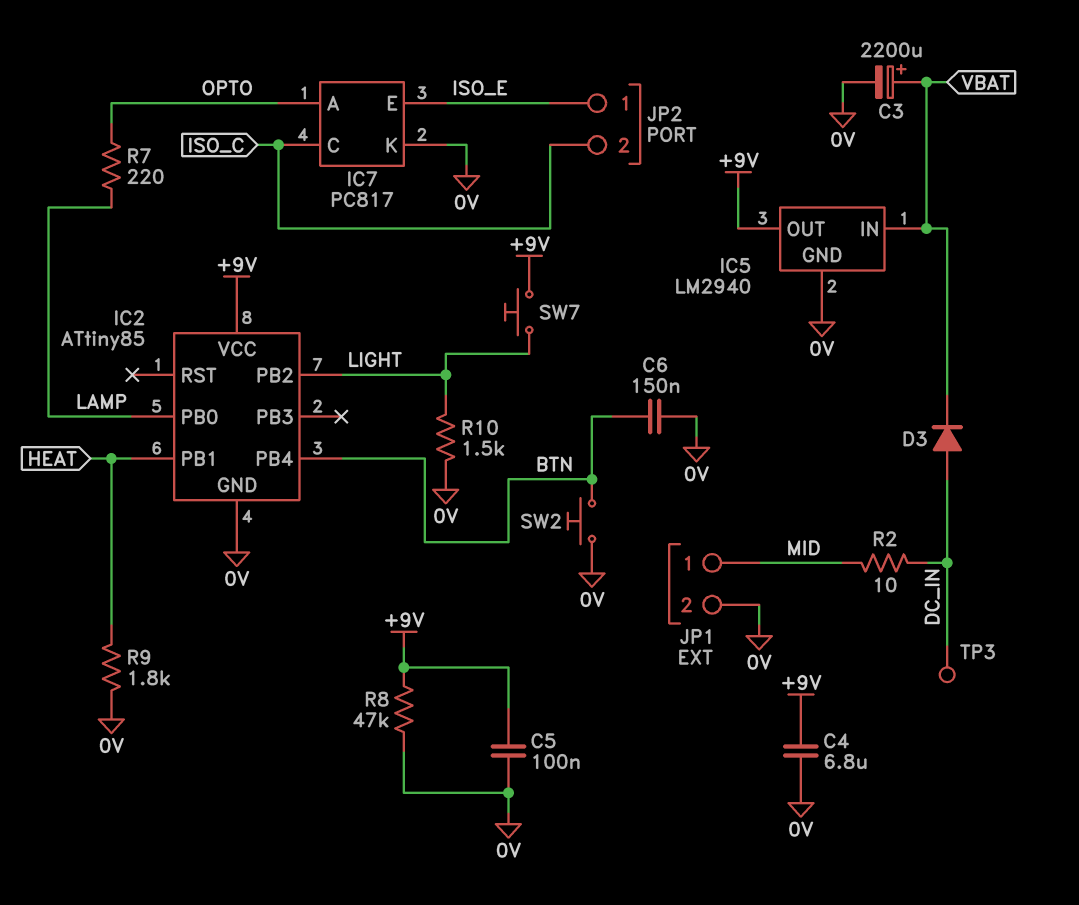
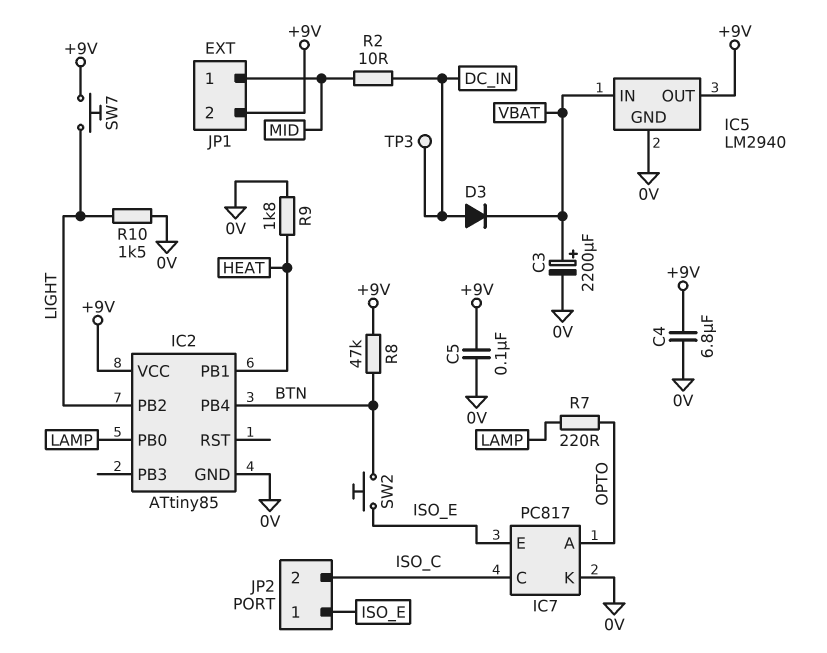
C6: 150nF (0V, BTN) -> none
JP1 pin 2: 0V -> +9V
R8: 47k (+9V, 0V) -> 47k (+9V, BTN)
SW2: button (0V, BTN) -> button (BTN, ISO_E)

